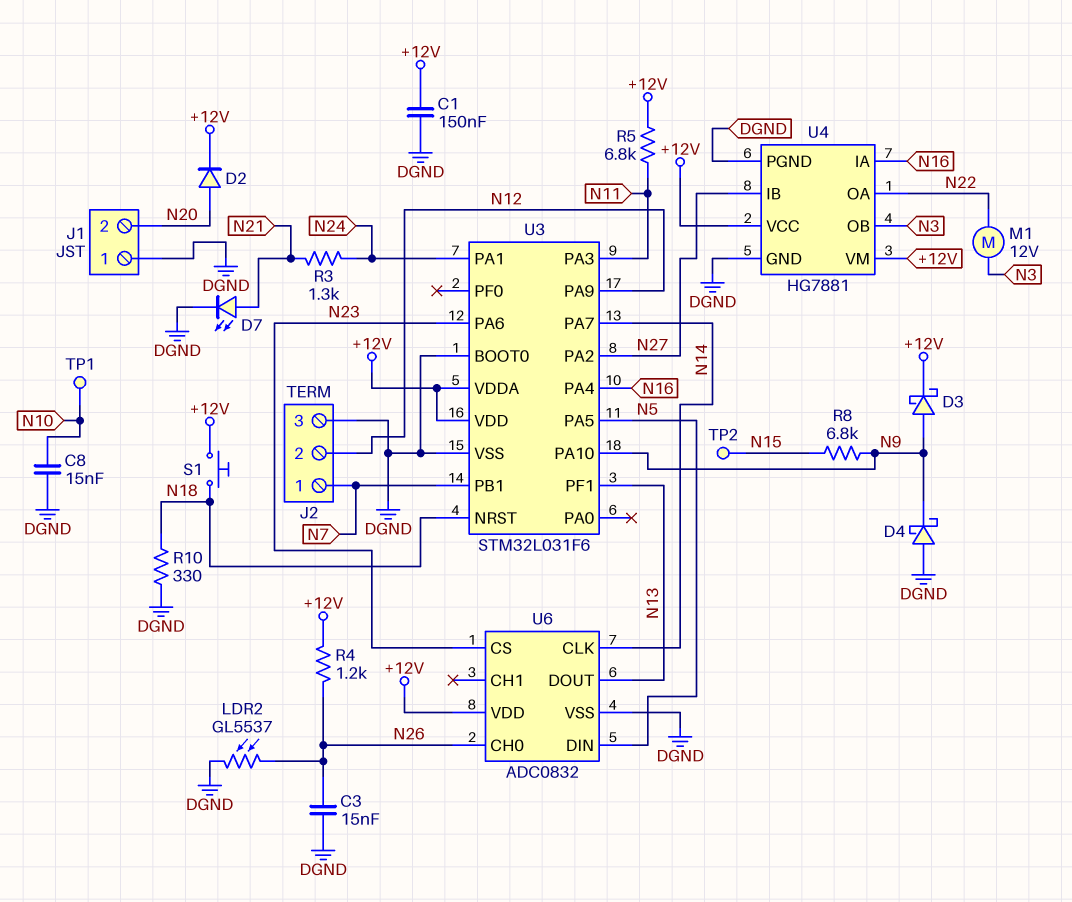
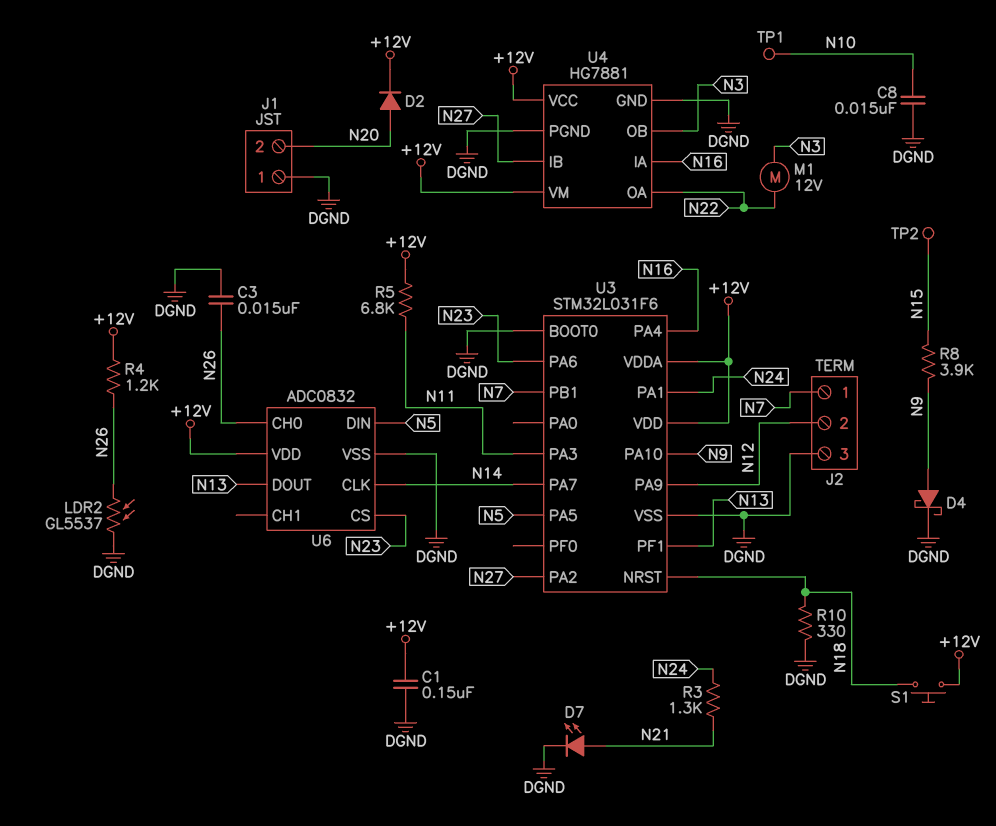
D3: schottky (A N9, K +12V) -> none
D4: schottky (A DGND, K N9) -> schottky (A N9, K DGND)
R8: 6.8k (N9, N15) -> 3.9k (N9, N15)

